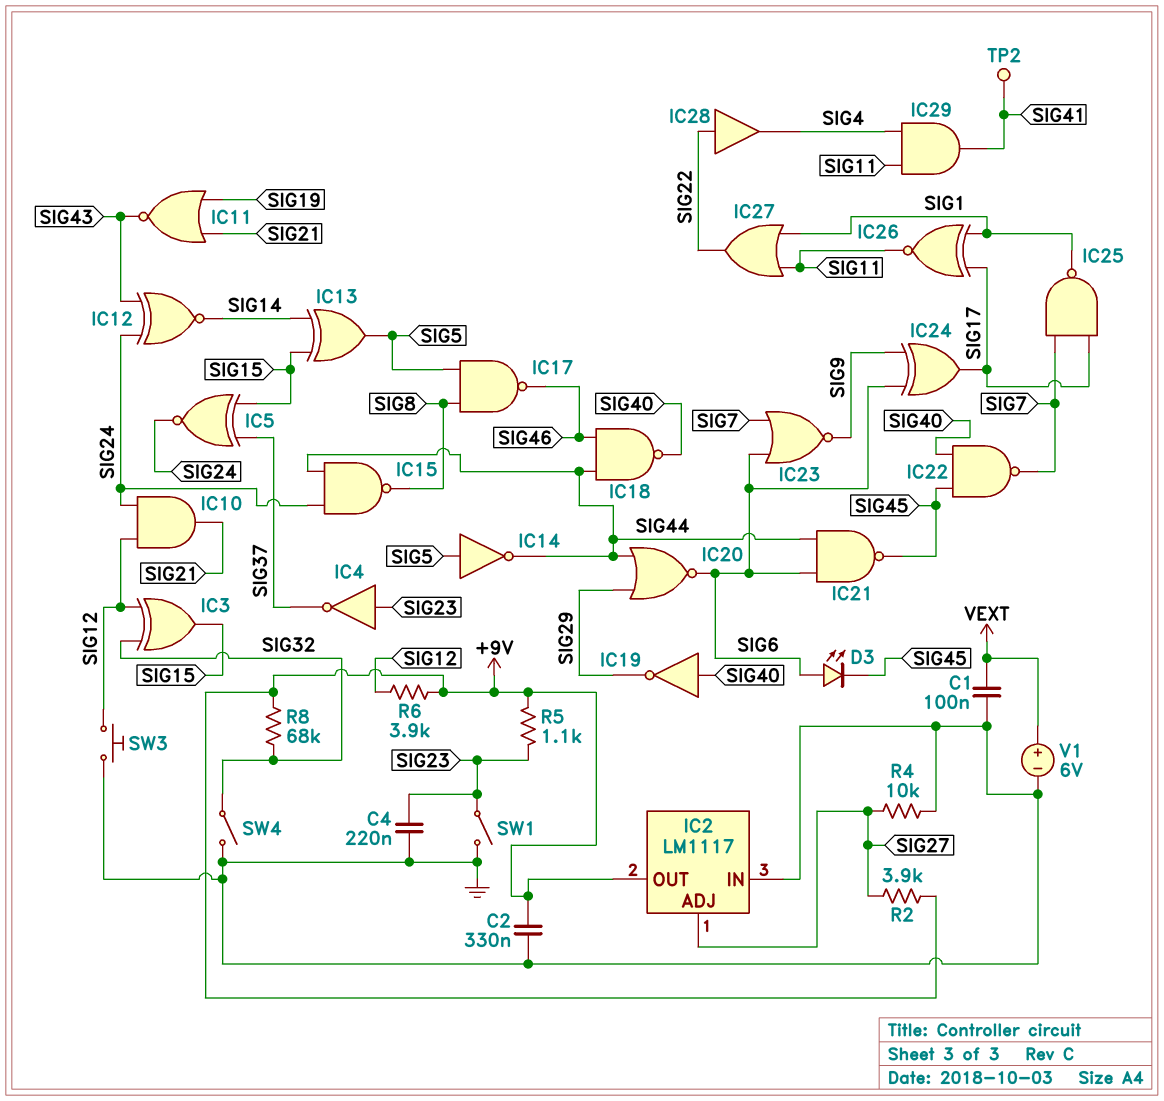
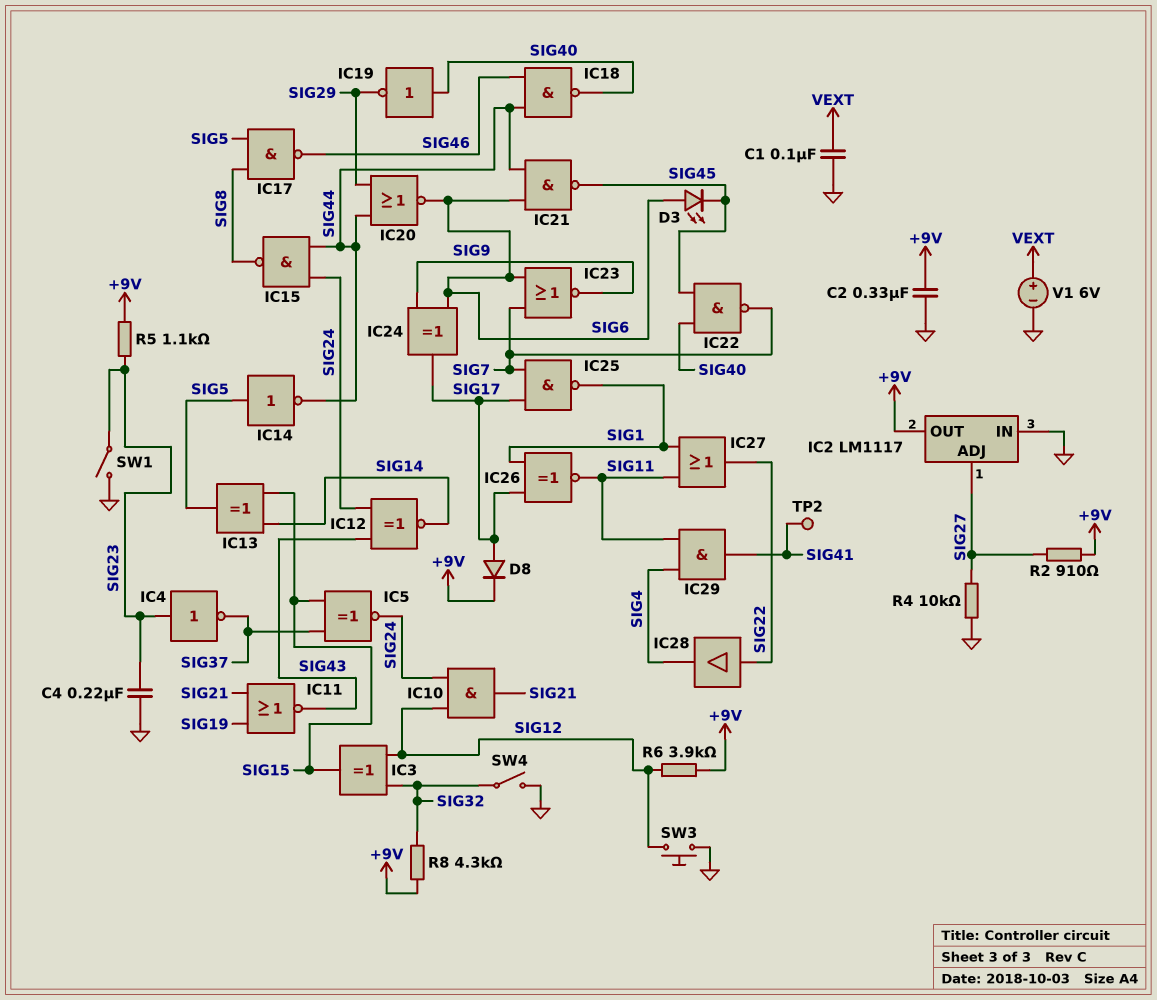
D8: none -> diode (A SIG17, K +9V)
R2: 3.9k (+9V, SIG27) -> 910 (+9V, SIG27)
R8: 68k (+9V, SIG32) -> 4.3k (+9V, SIG32)

